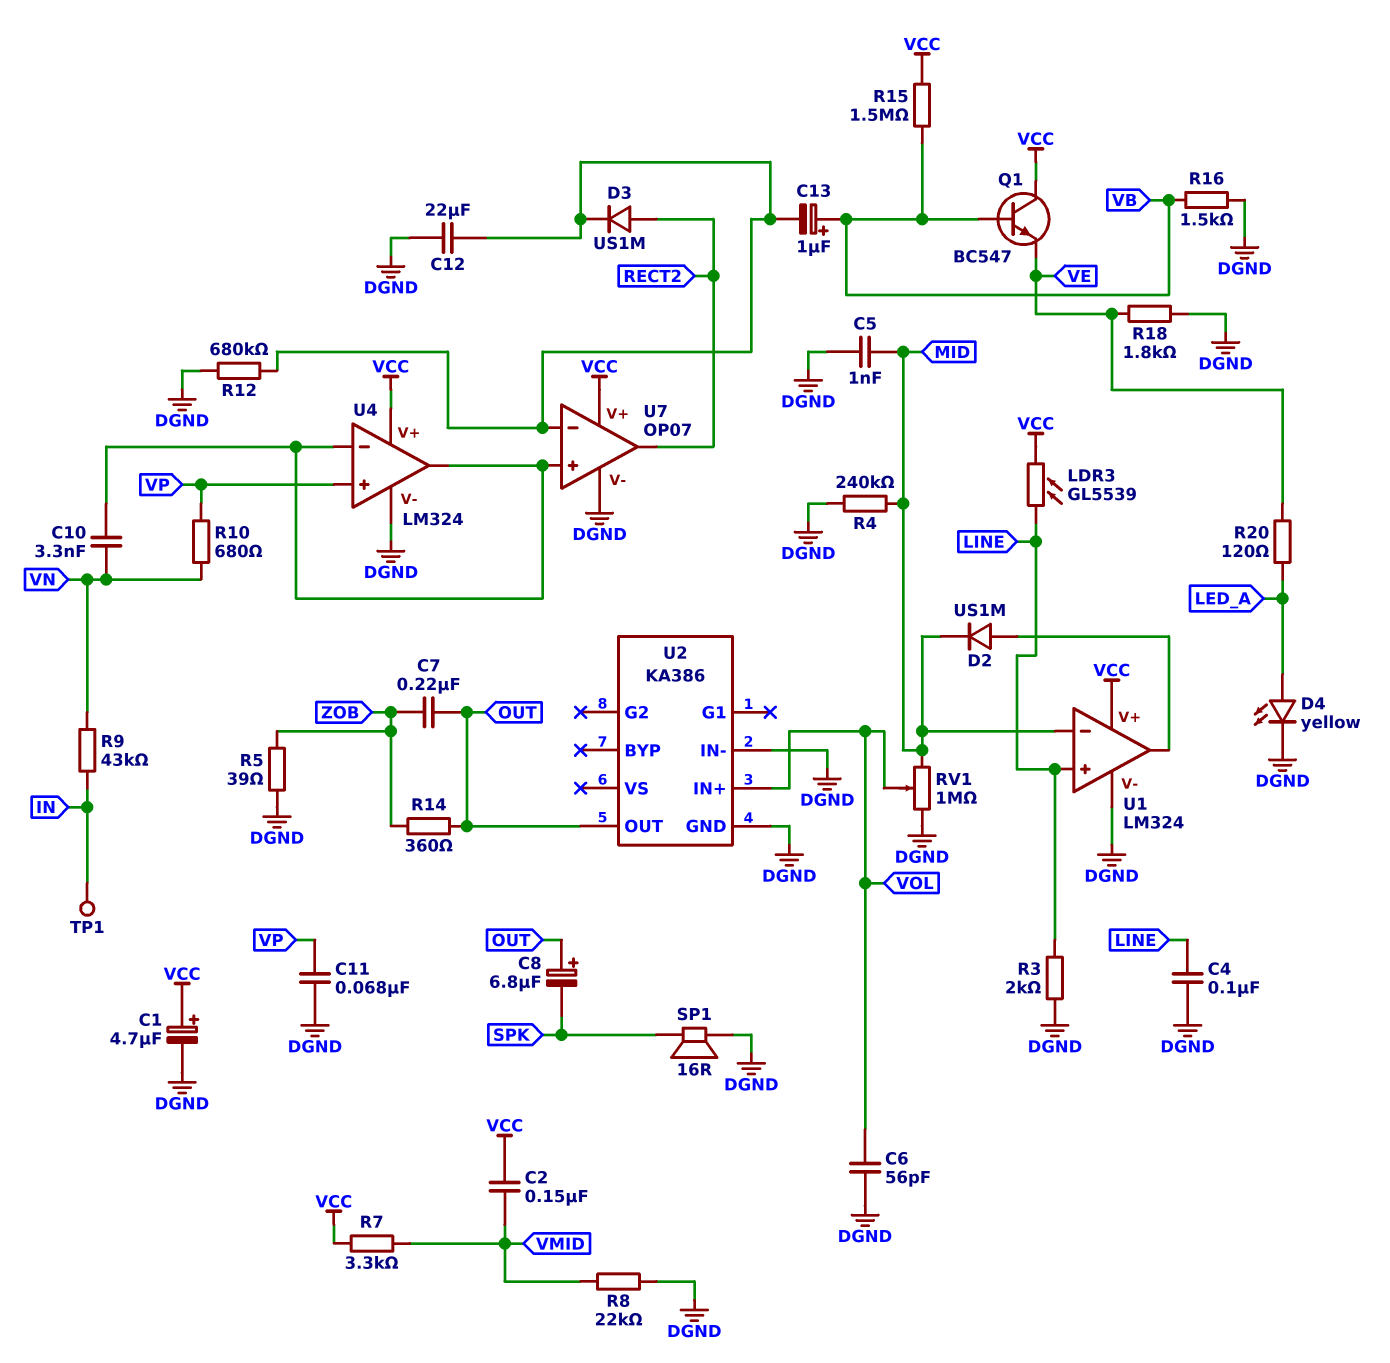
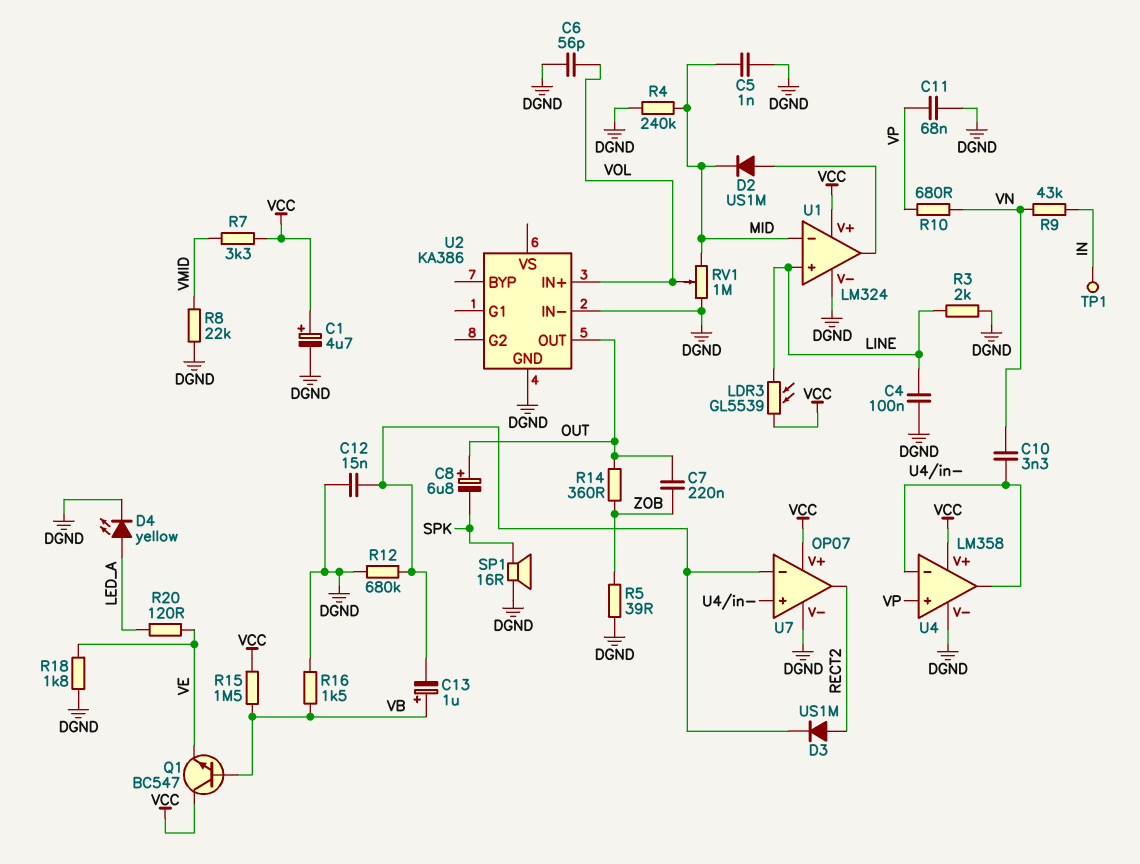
C2: 150nF (VCC, VMID) -> none
C12: 22uF (DGND, U7/in-) -> 15nF (DGND, U7/in-)
U4: LM324 -> LM358

